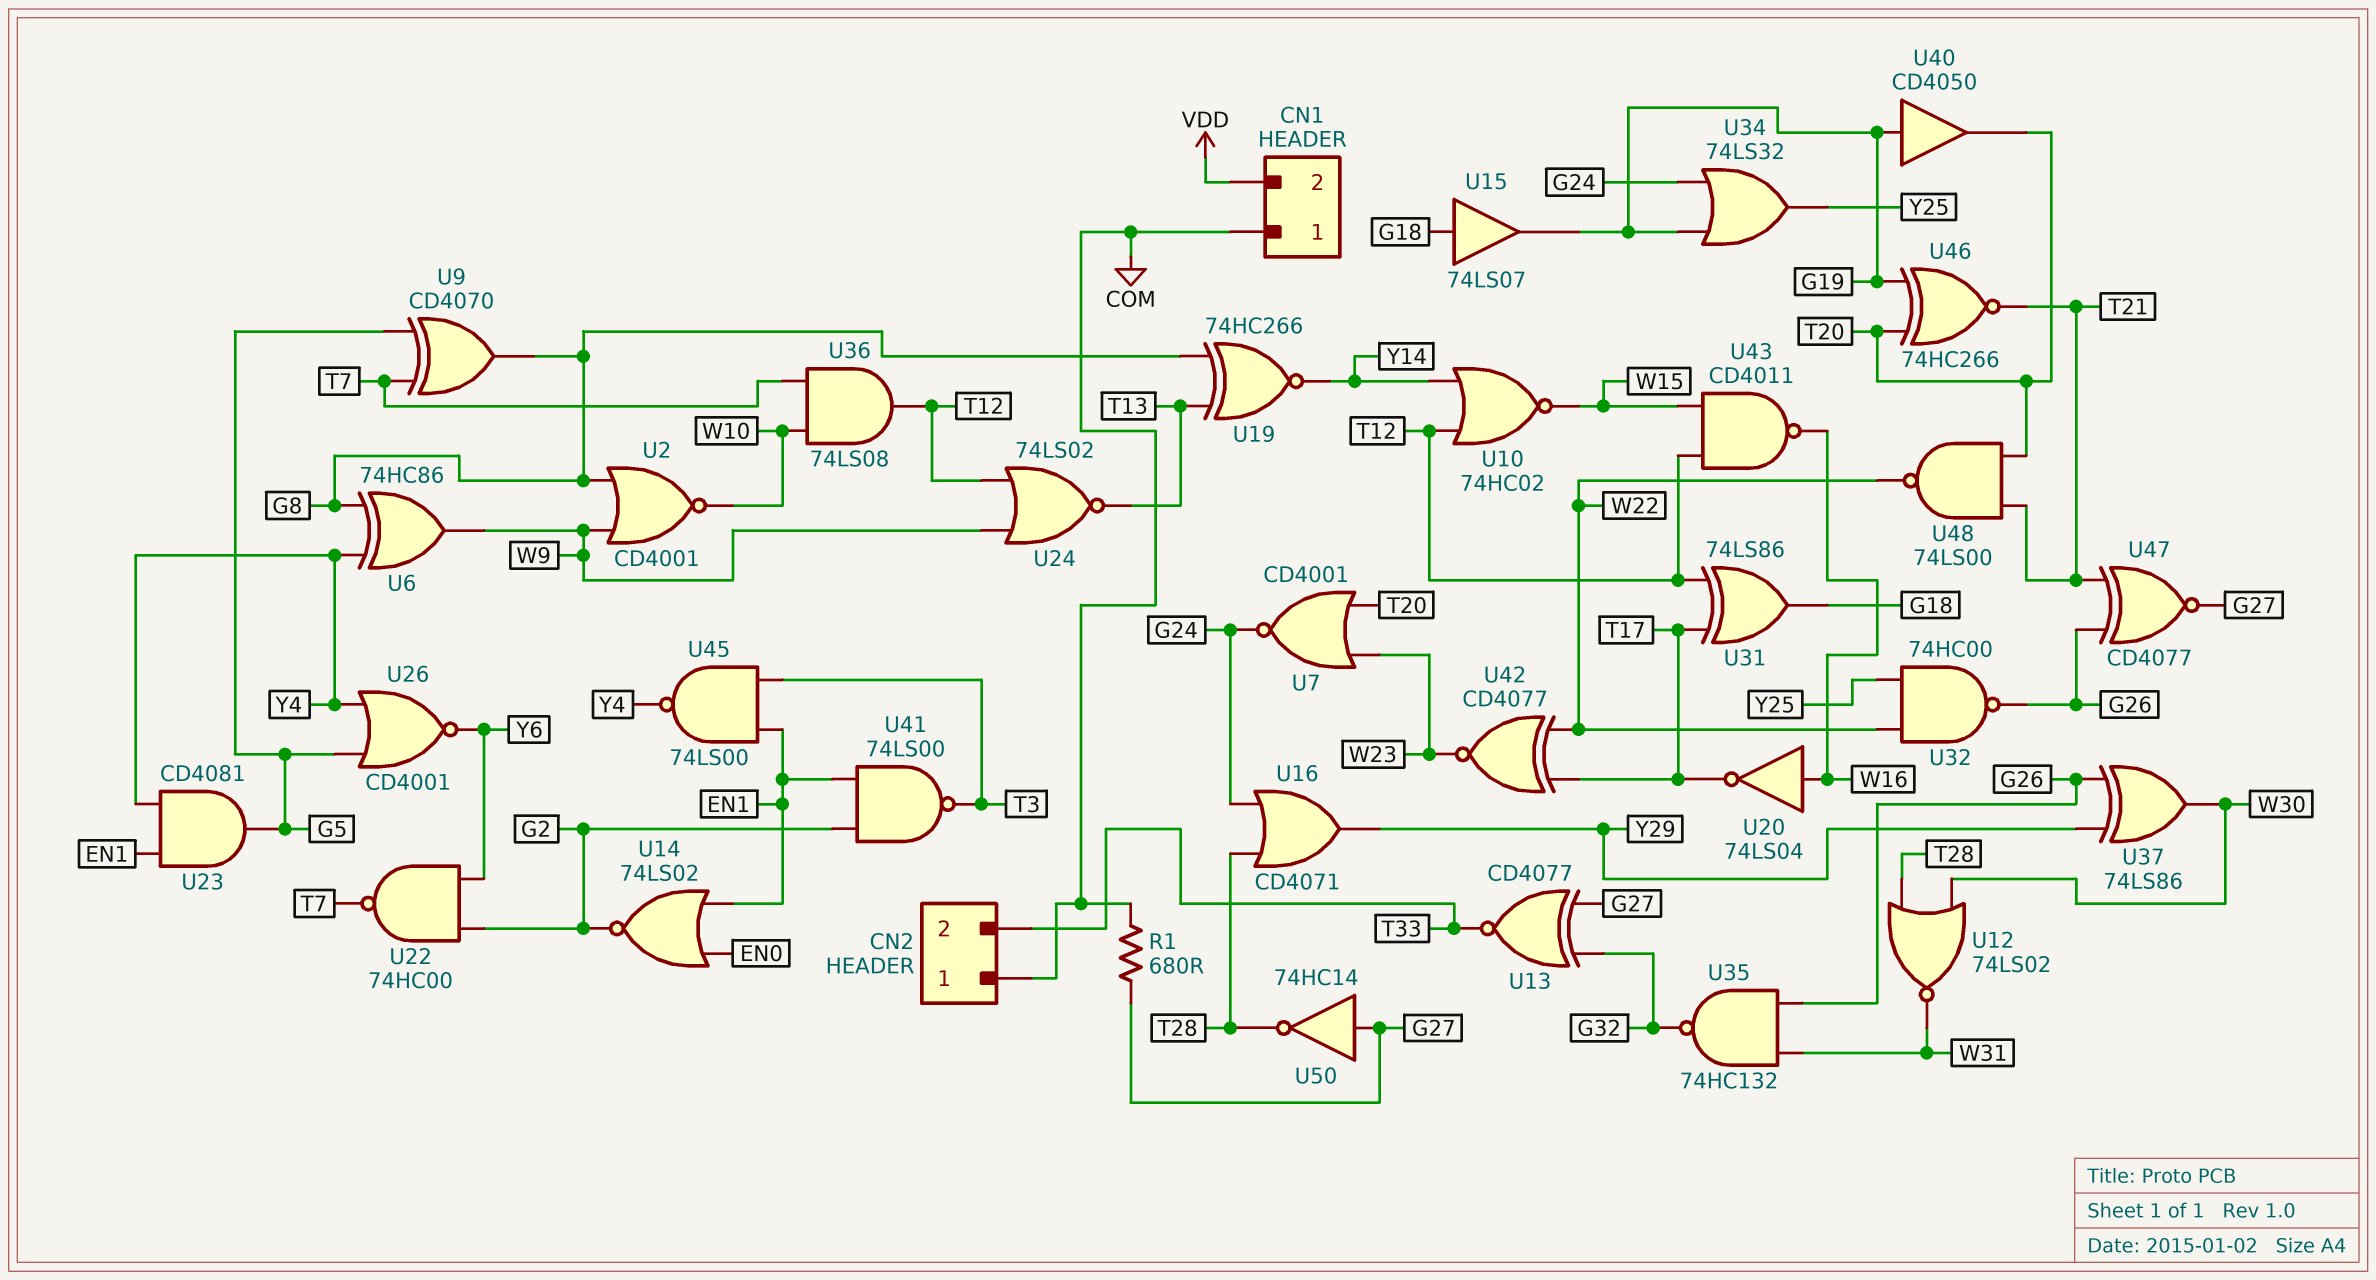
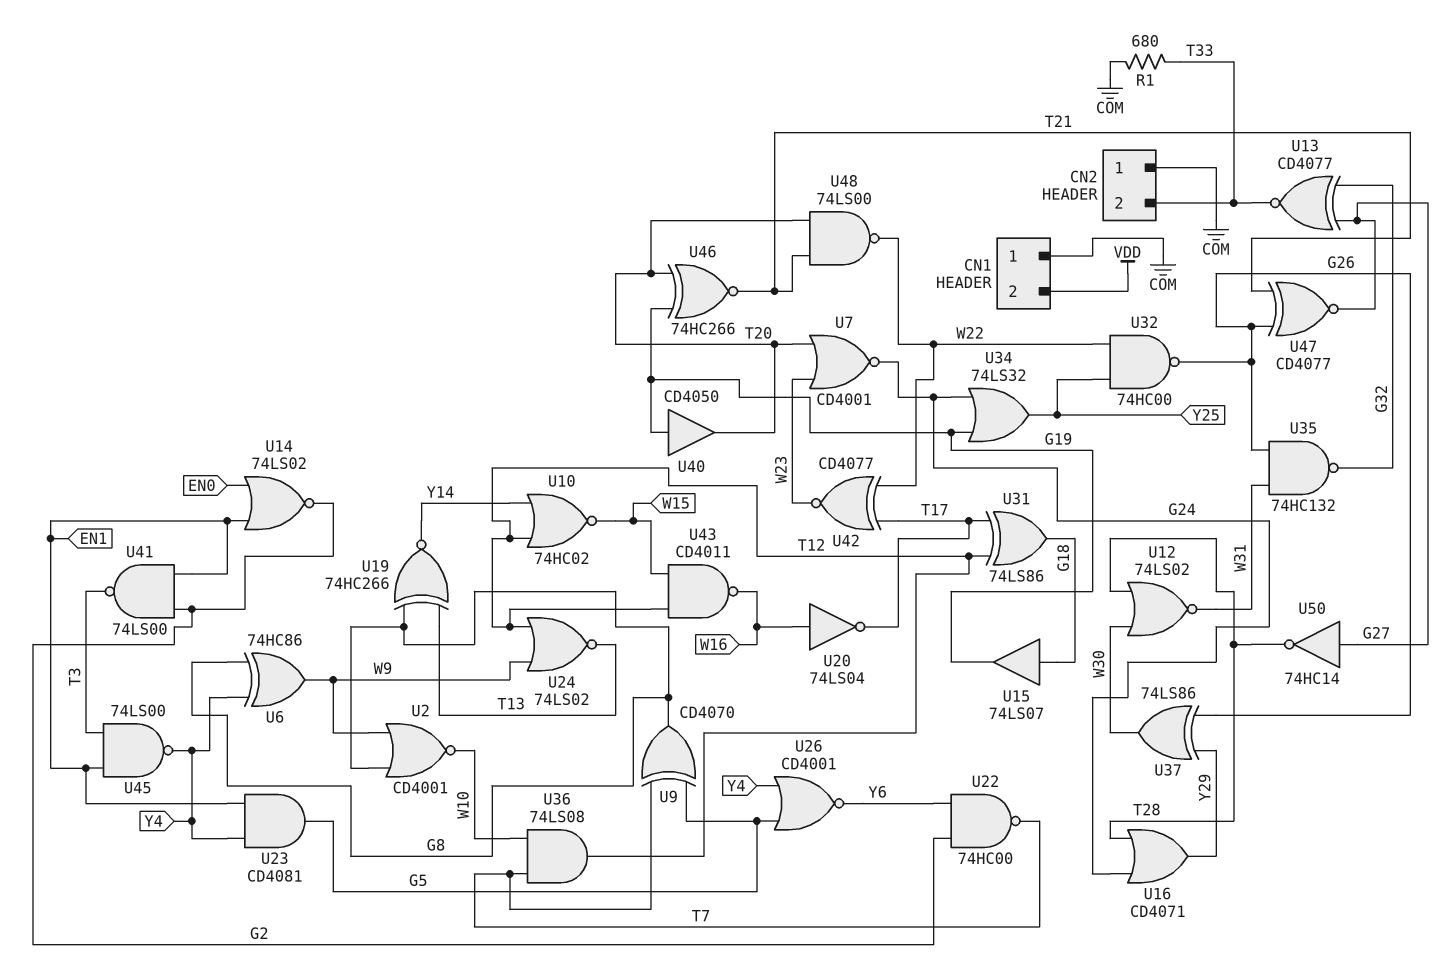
R1: 680 (COM, G27) -> 680 (COM, T33)

